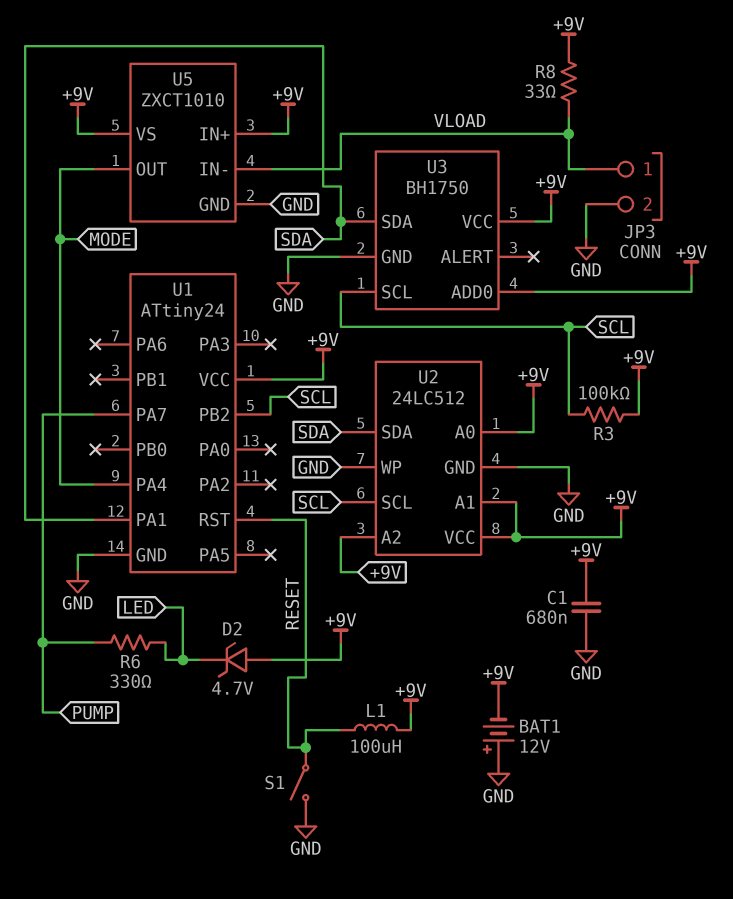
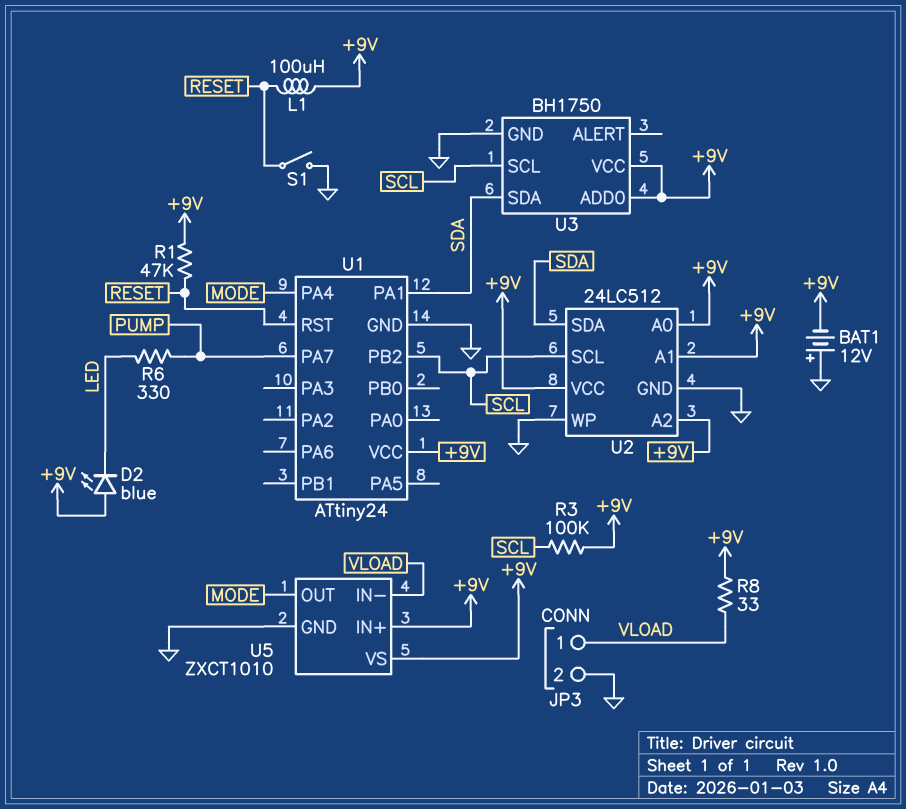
C1: 680nF (+9V, GND) -> none
D2: zener 4.7V (A +9V, K LED) -> LED blue (A +9V, K LED)
R1: none -> 47k (+9V, RESET)

